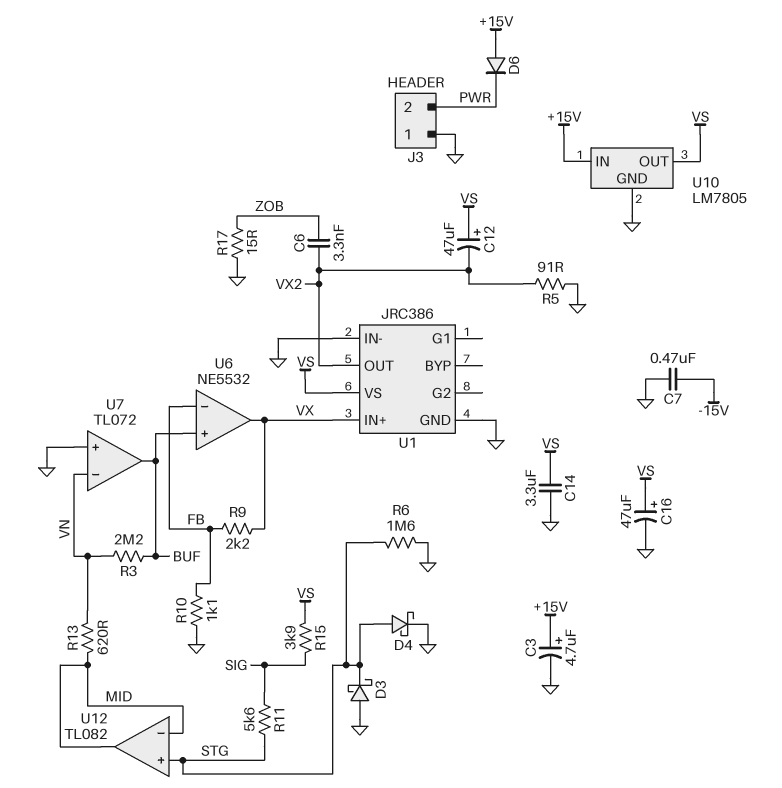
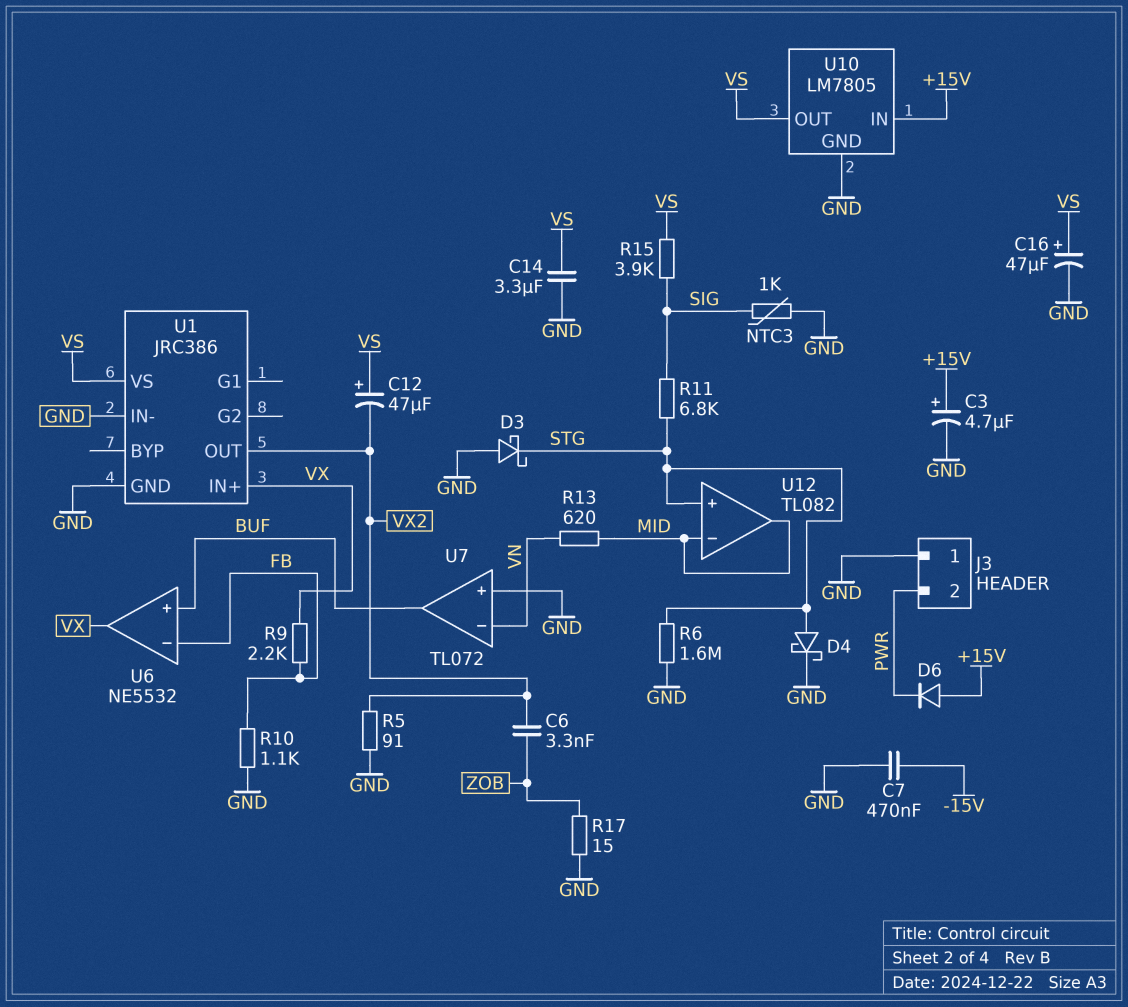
NTC3: none -> 1k (GND, SIG)
R3: 2.2M (BUF, VN) -> none
R11: 5.6k (SIG, STG) -> 6.8k (SIG, STG)

